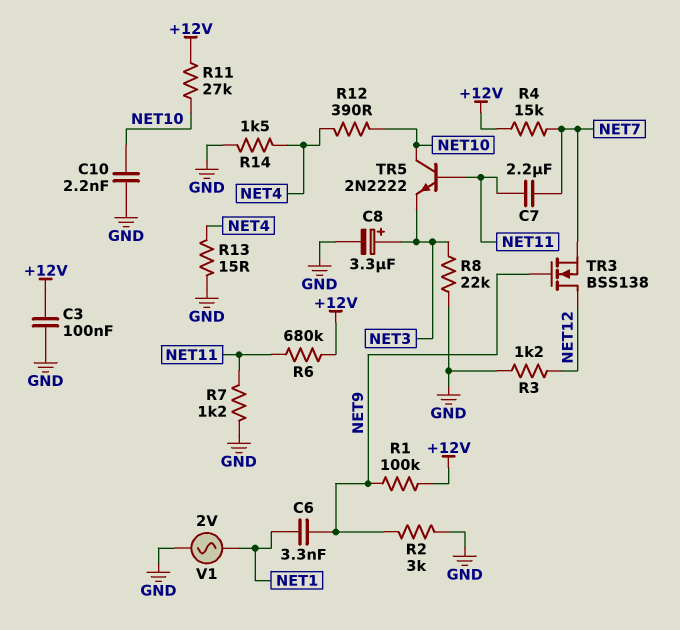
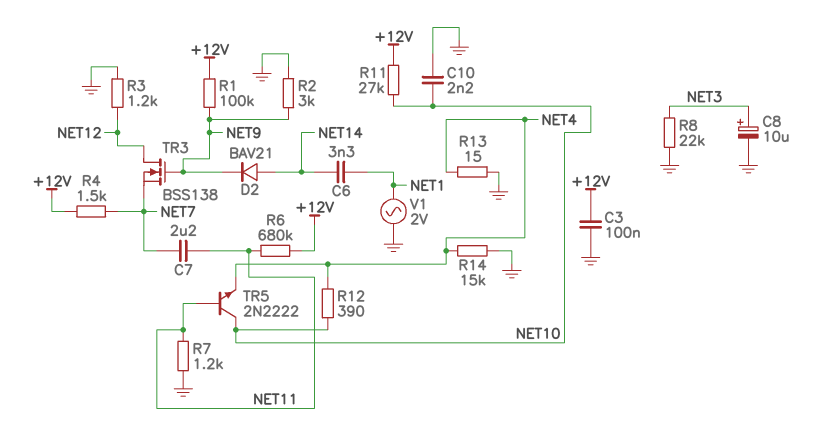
C6: 3.3nF (NET1, NET9) -> 3.3nF (NET1, NET14)
C8: 3.3uF (plus NET3, minus GND) -> 10uF (plus NET3, minus GND)
D2: none -> diode BAV21 (A NET14, K NET9)
R4: 15k (+12V, NET7) -> 1.5k (+12V, NET7)
R14: 1.5k (GND, NET4) -> 15k (GND, NET4)
TR5: NPN 2N2222 (B NET11, C NET10, E NET3) -> NPN 2N2222 (B NET11, C NET10, E NET4)

